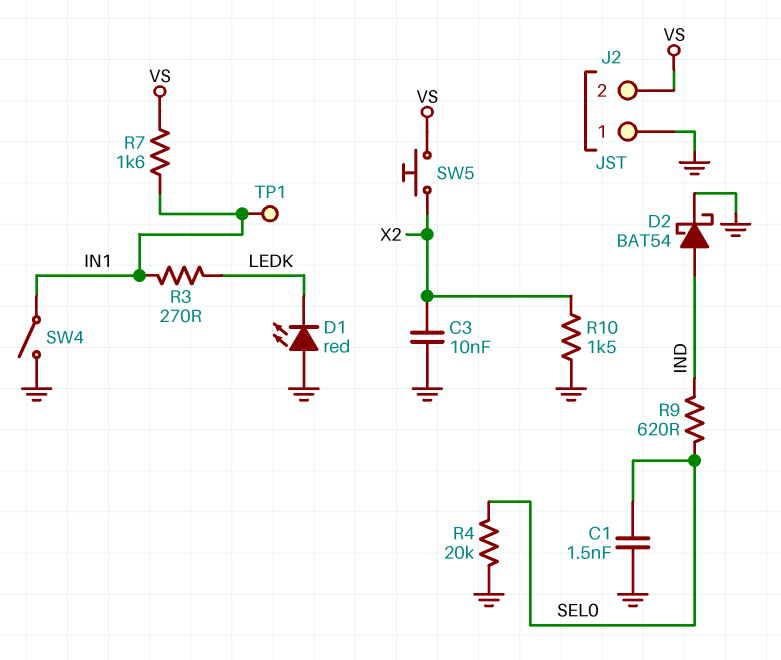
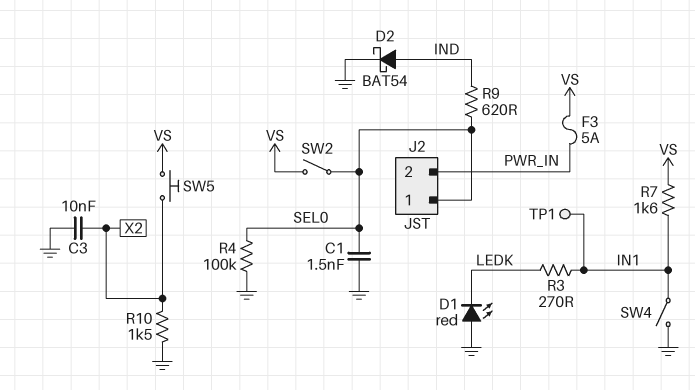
F3: none -> 5A (PWR_IN, VS)
J2 pin 1: GND -> SEL0
J2 pin 2: VS -> PWR_IN
R4: 20k (GND, SEL0) -> 100k (GND, SEL0)
SW2: none -> switch (SEL0, VS)

